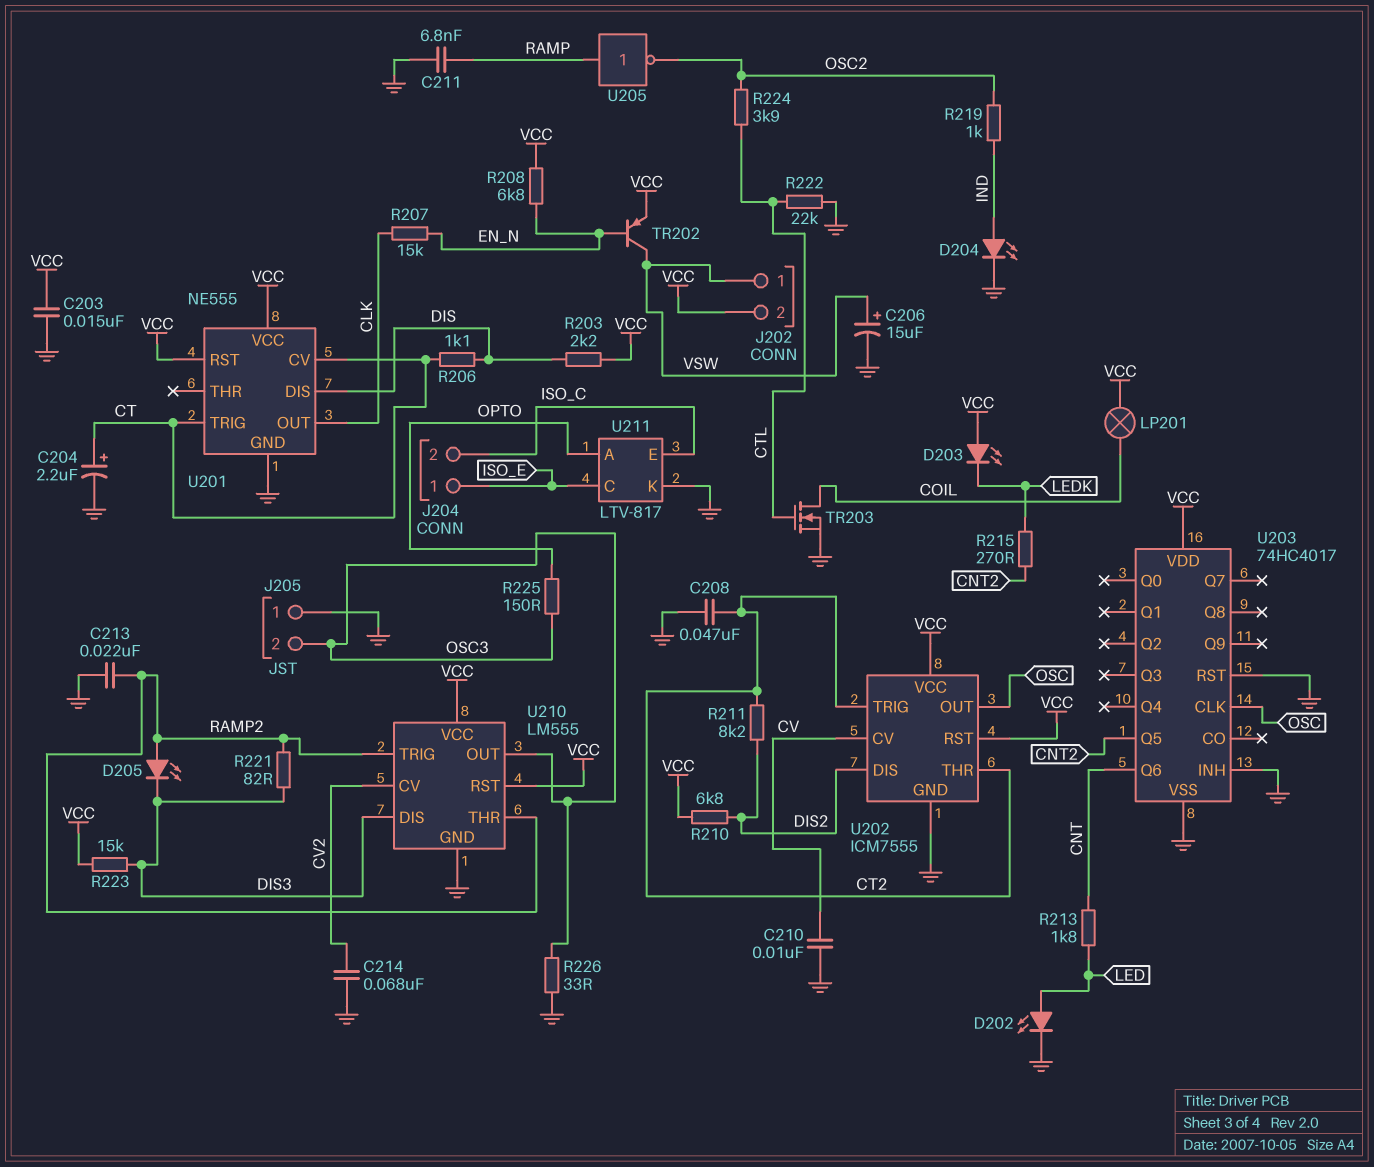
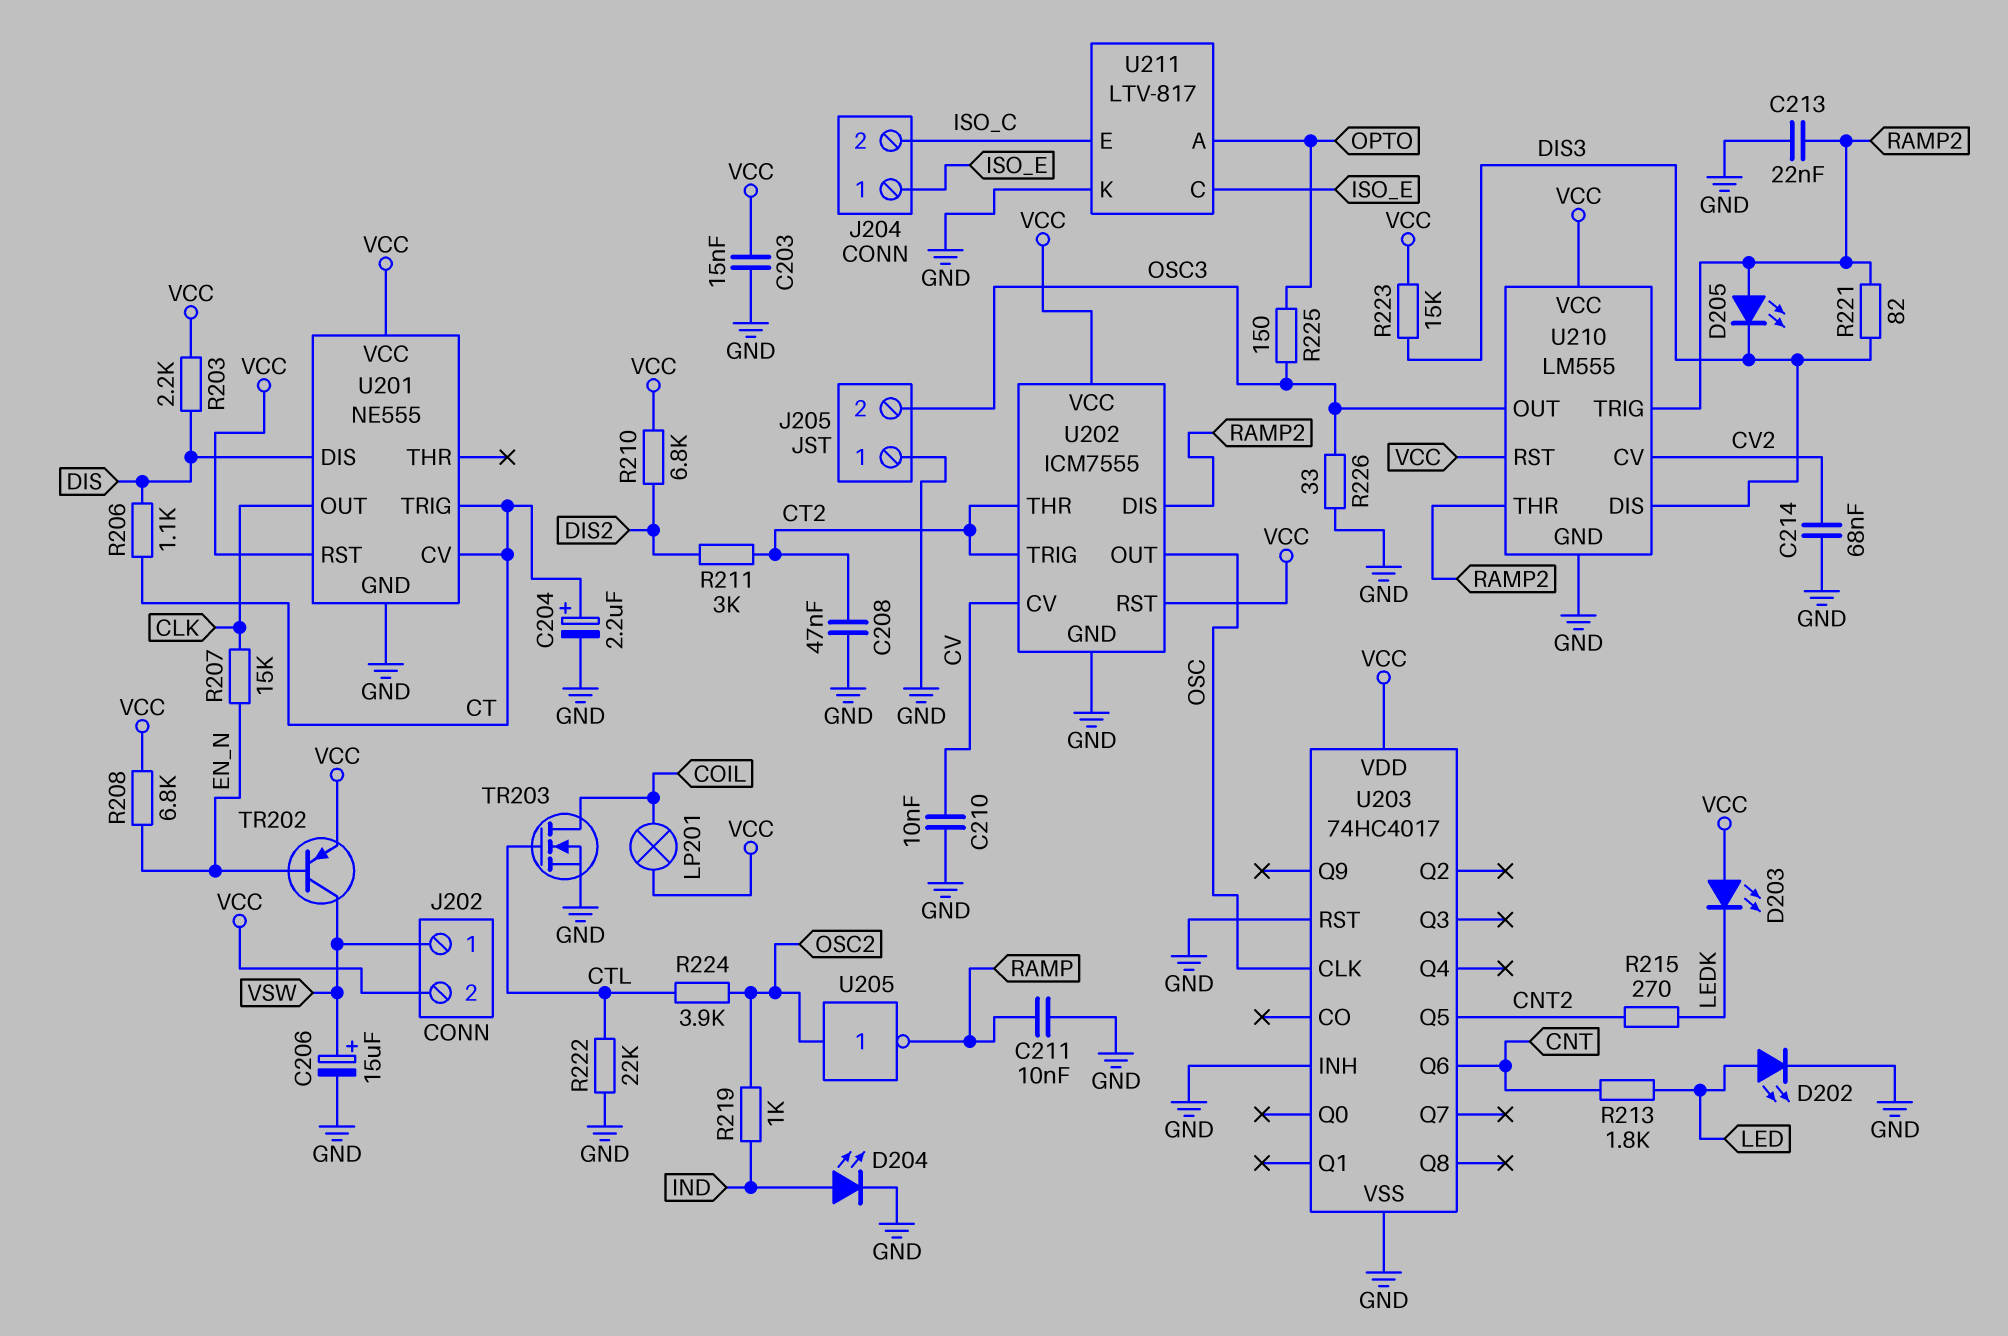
C211: 6.8nF (GND, RAMP) -> 10nF (GND, RAMP)
R211: 8.2k (CT2, DIS2) -> 3k (CT2, DIS2)
U202 pin DIS: DIS2 -> RAMP2
U205: NOT (in RAMP, out OSC2) -> NOT (in OSC2, out RAMP)

